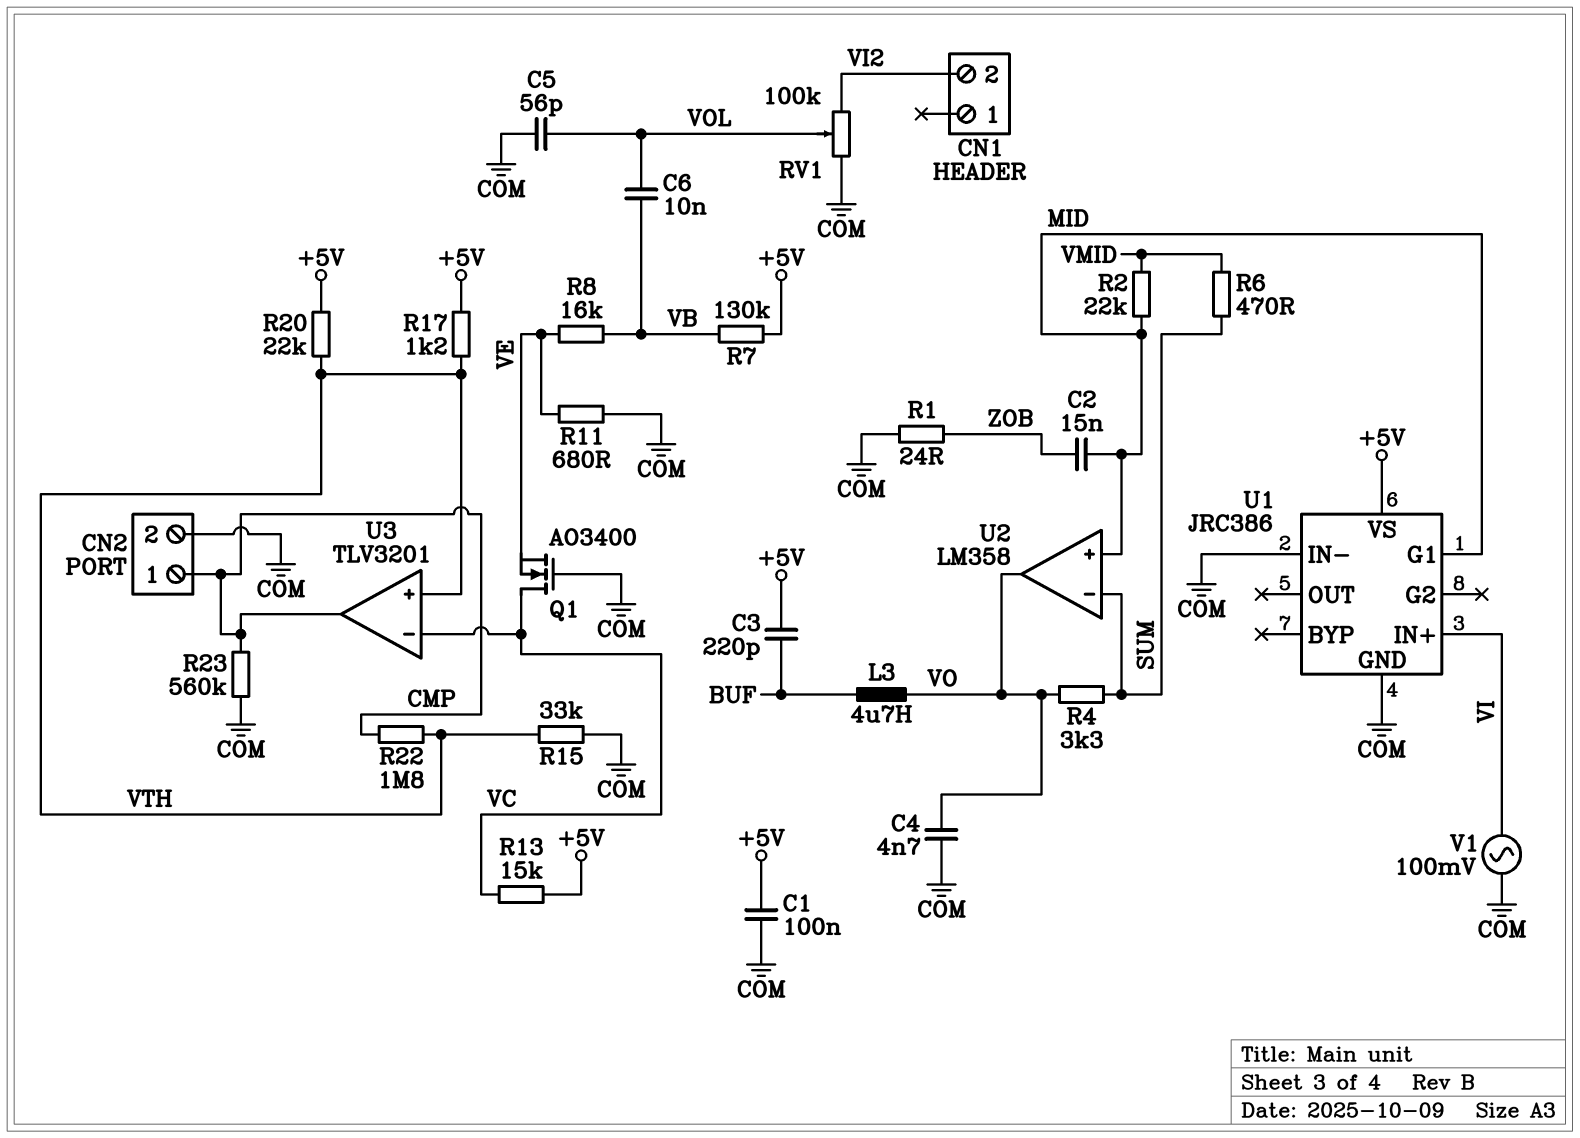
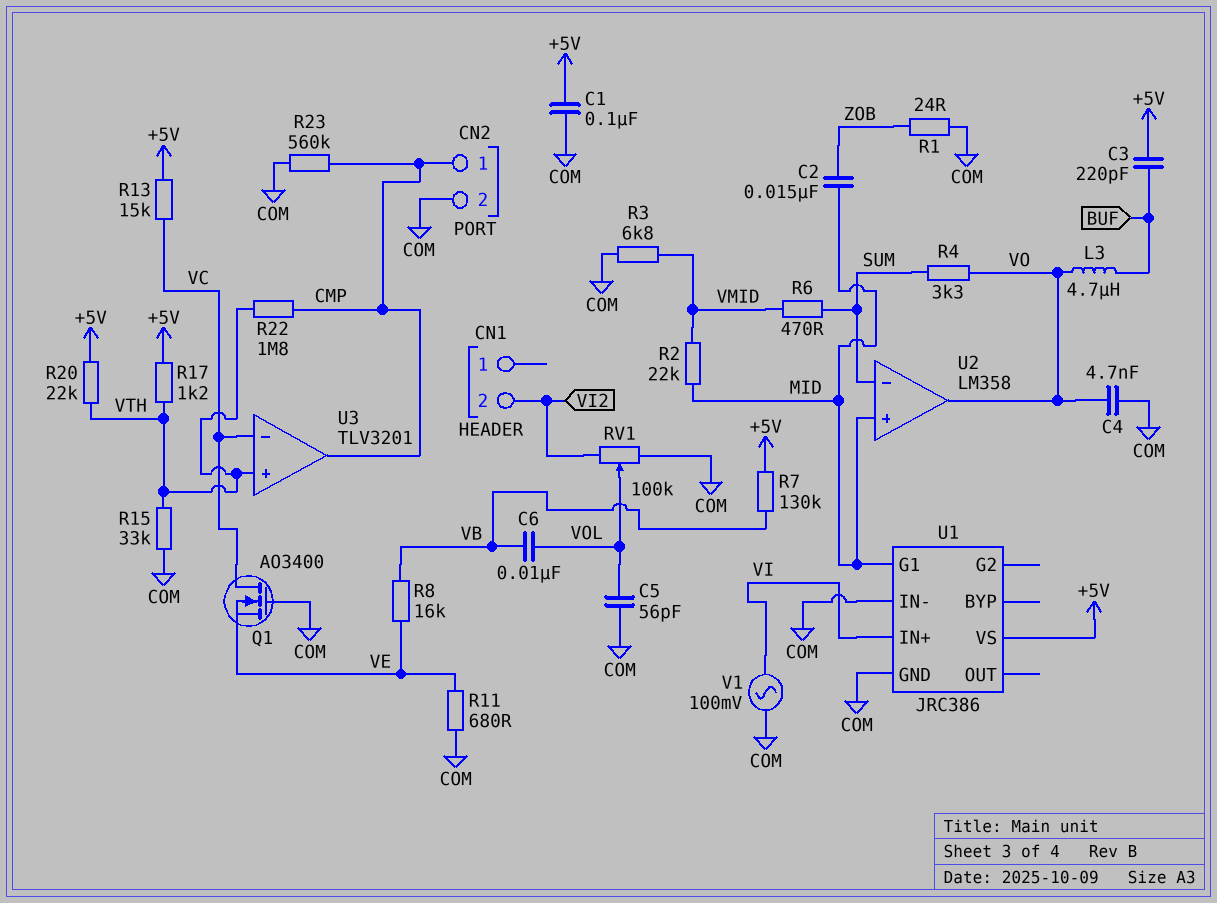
R3: none -> 6.8k (COM, VMID)

